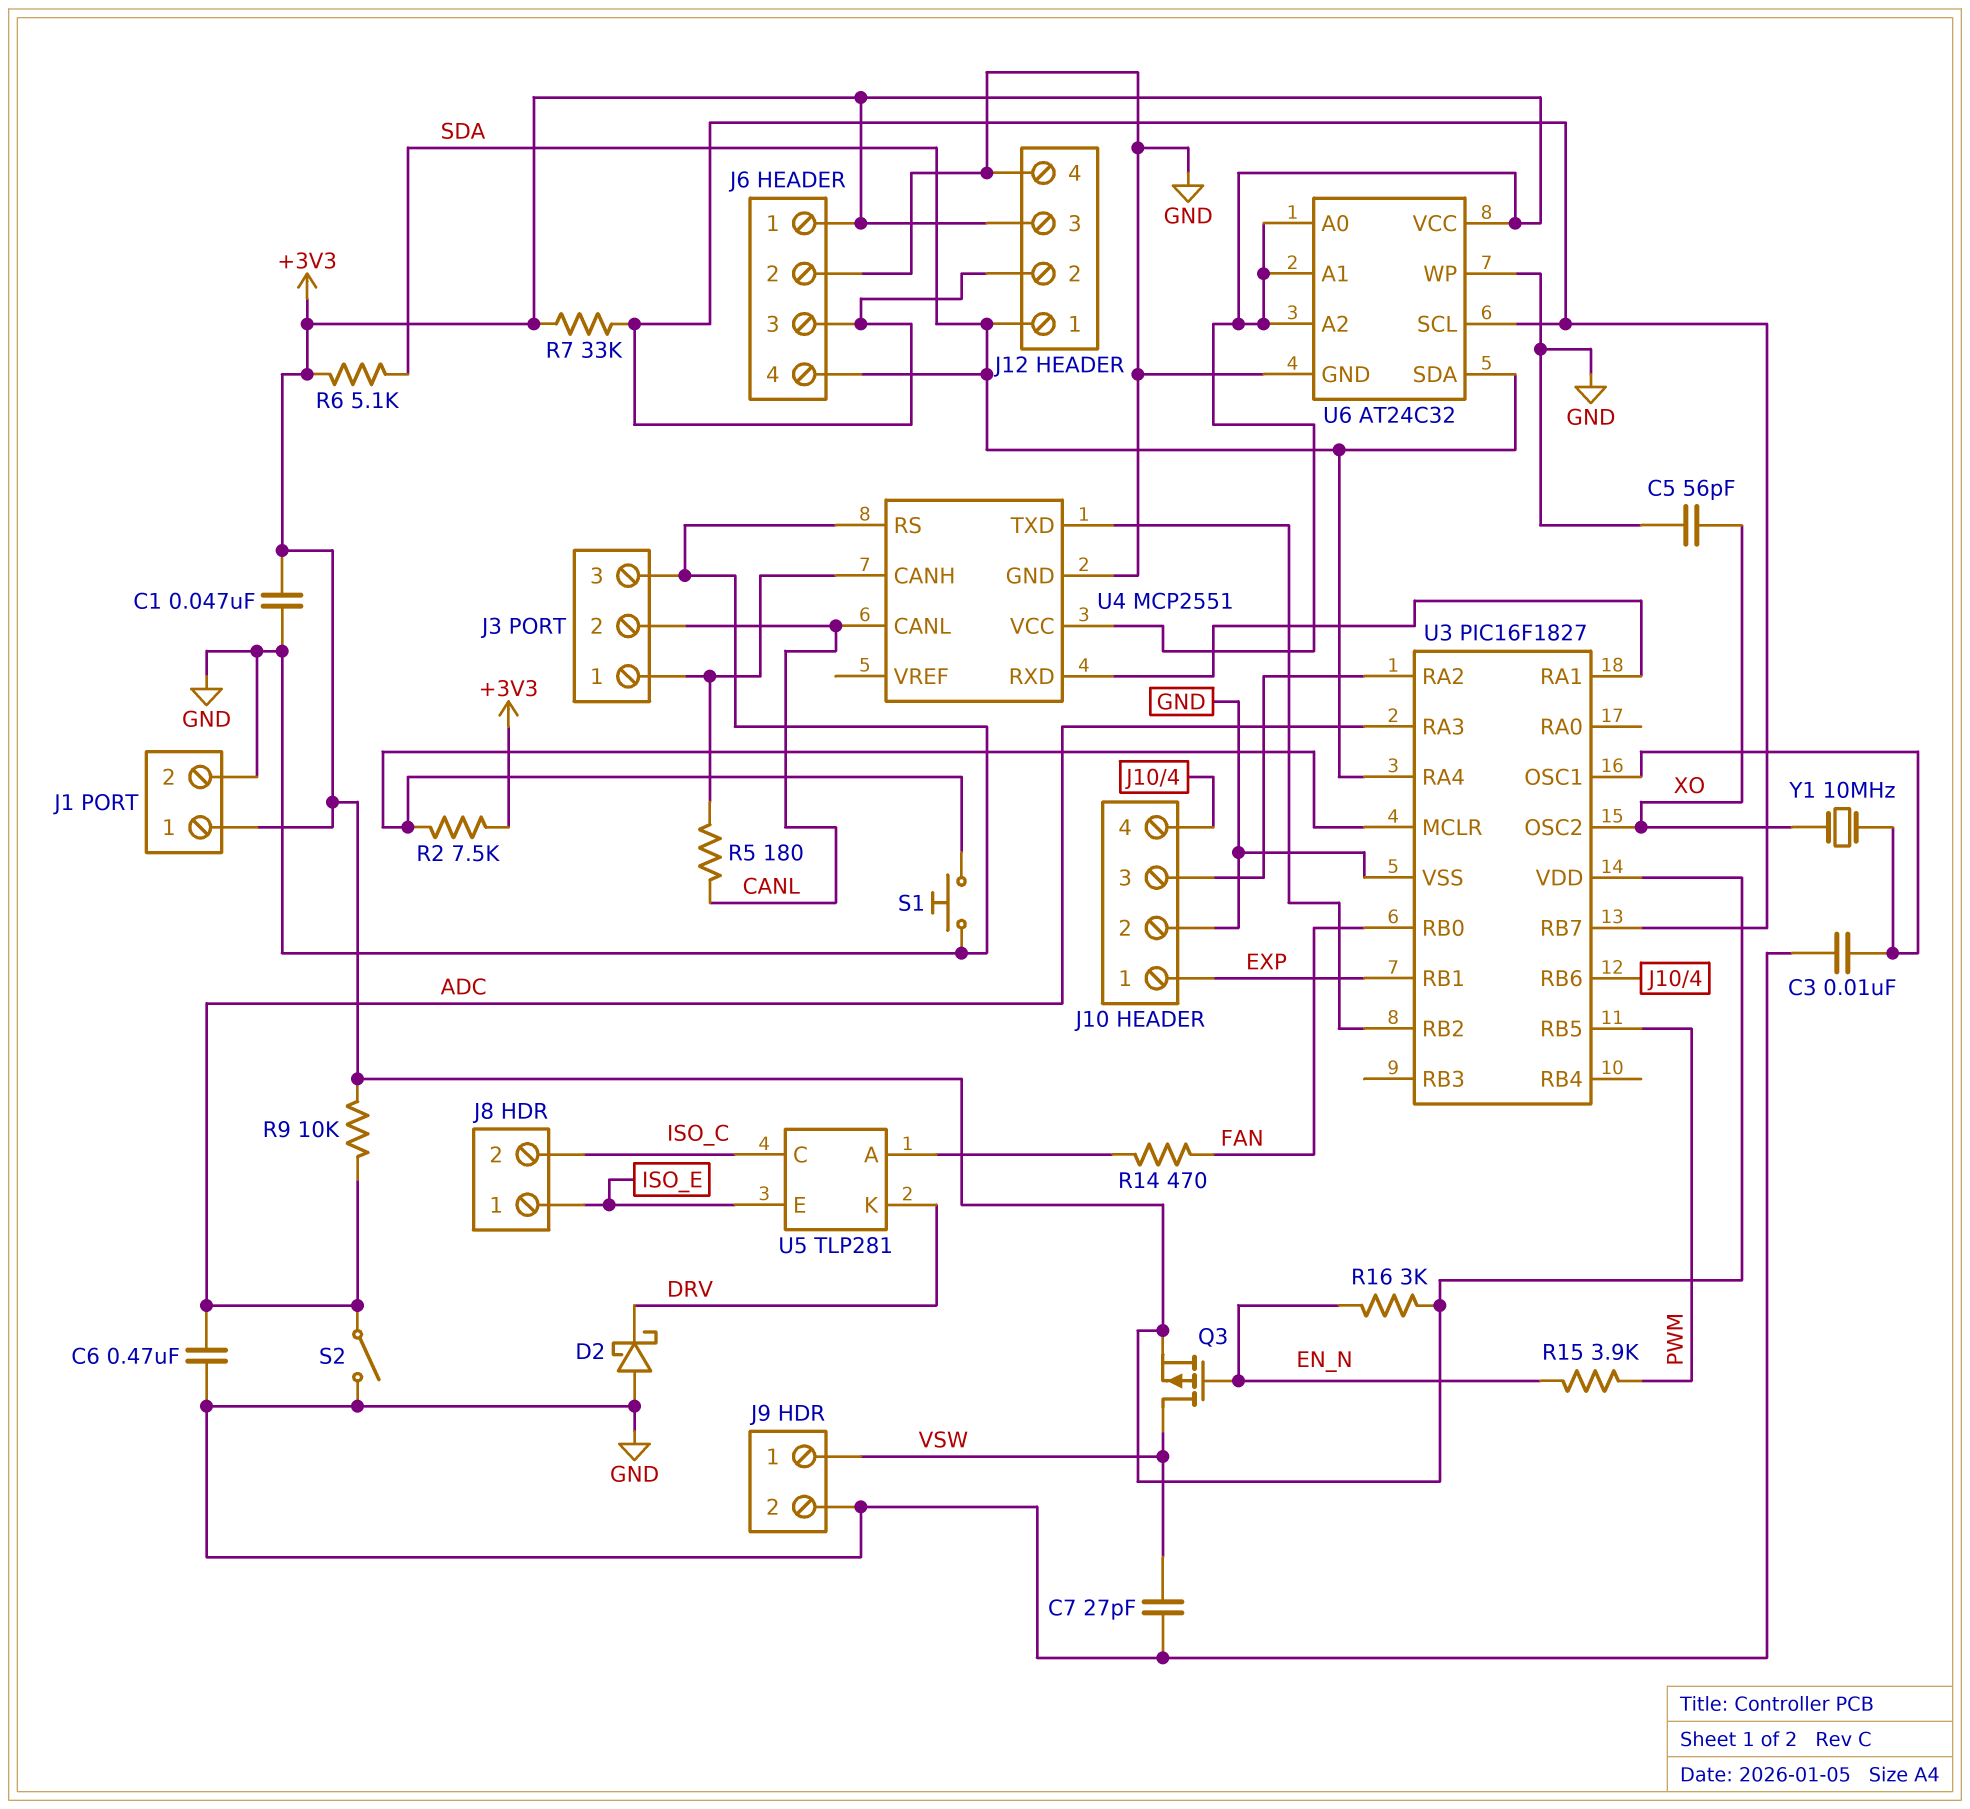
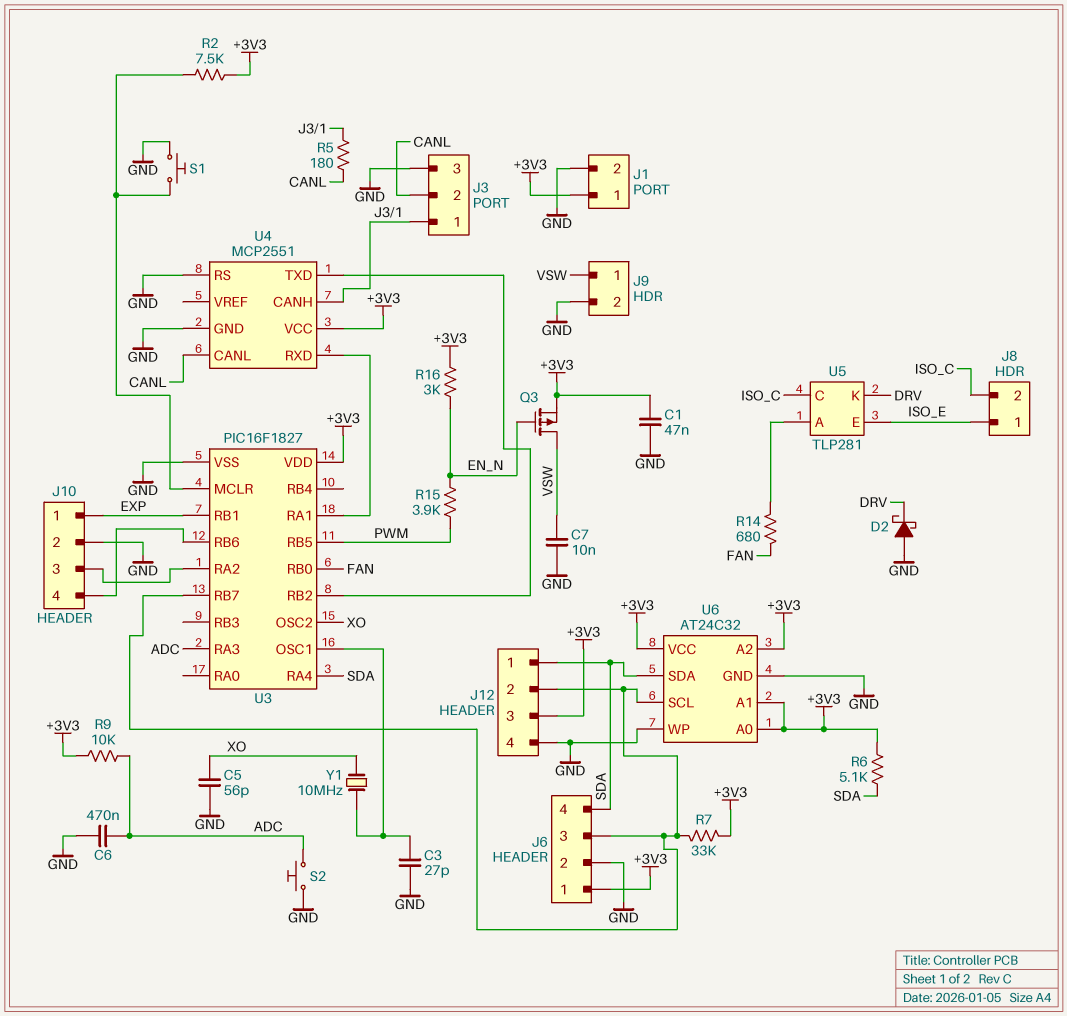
C3: 10nF (GND, U3/OSC1) -> 27pF (GND, U3/OSC1)
C7: 27pF (GND, VSW) -> 10nF (GND, VSW)
R14: 470 (FAN, U5/A) -> 680 (FAN, U5/A)
S2: switch (ADC, GND) -> button (ADC, GND)

